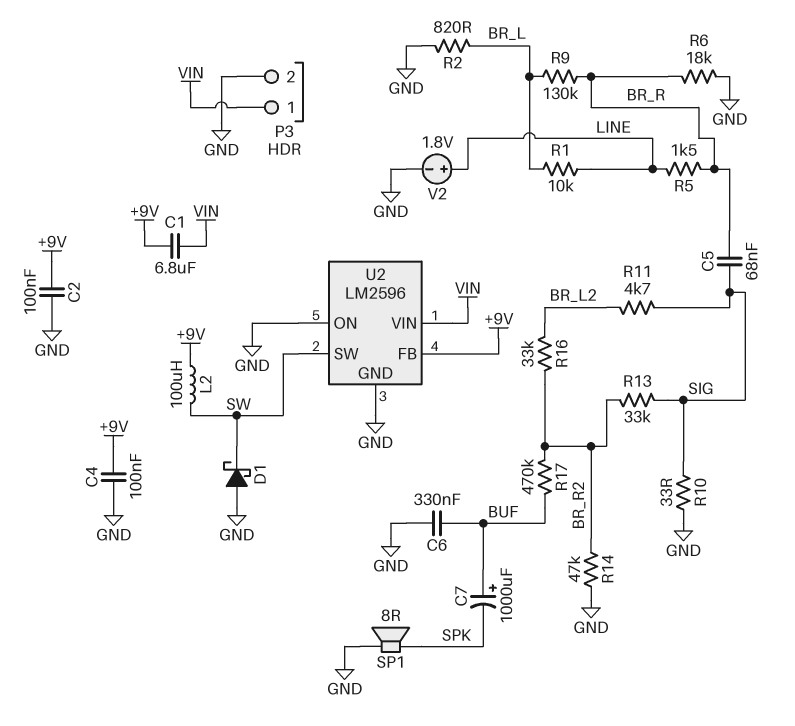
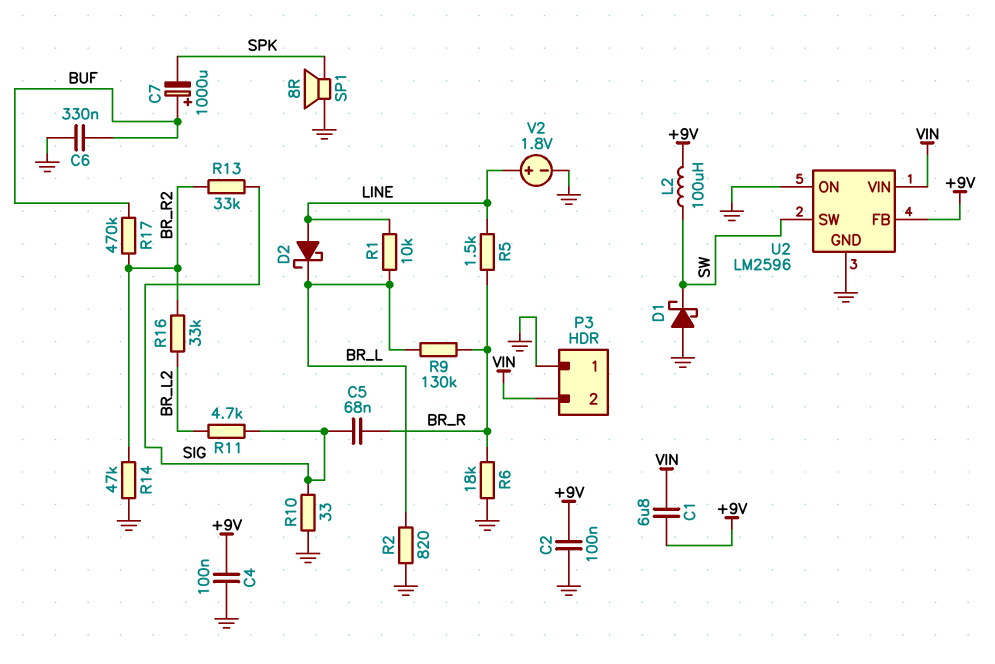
D2: none -> schottky (A LINE, K BR_L)
P3 pin 1: VIN -> GND
P3 pin 2: GND -> VIN

